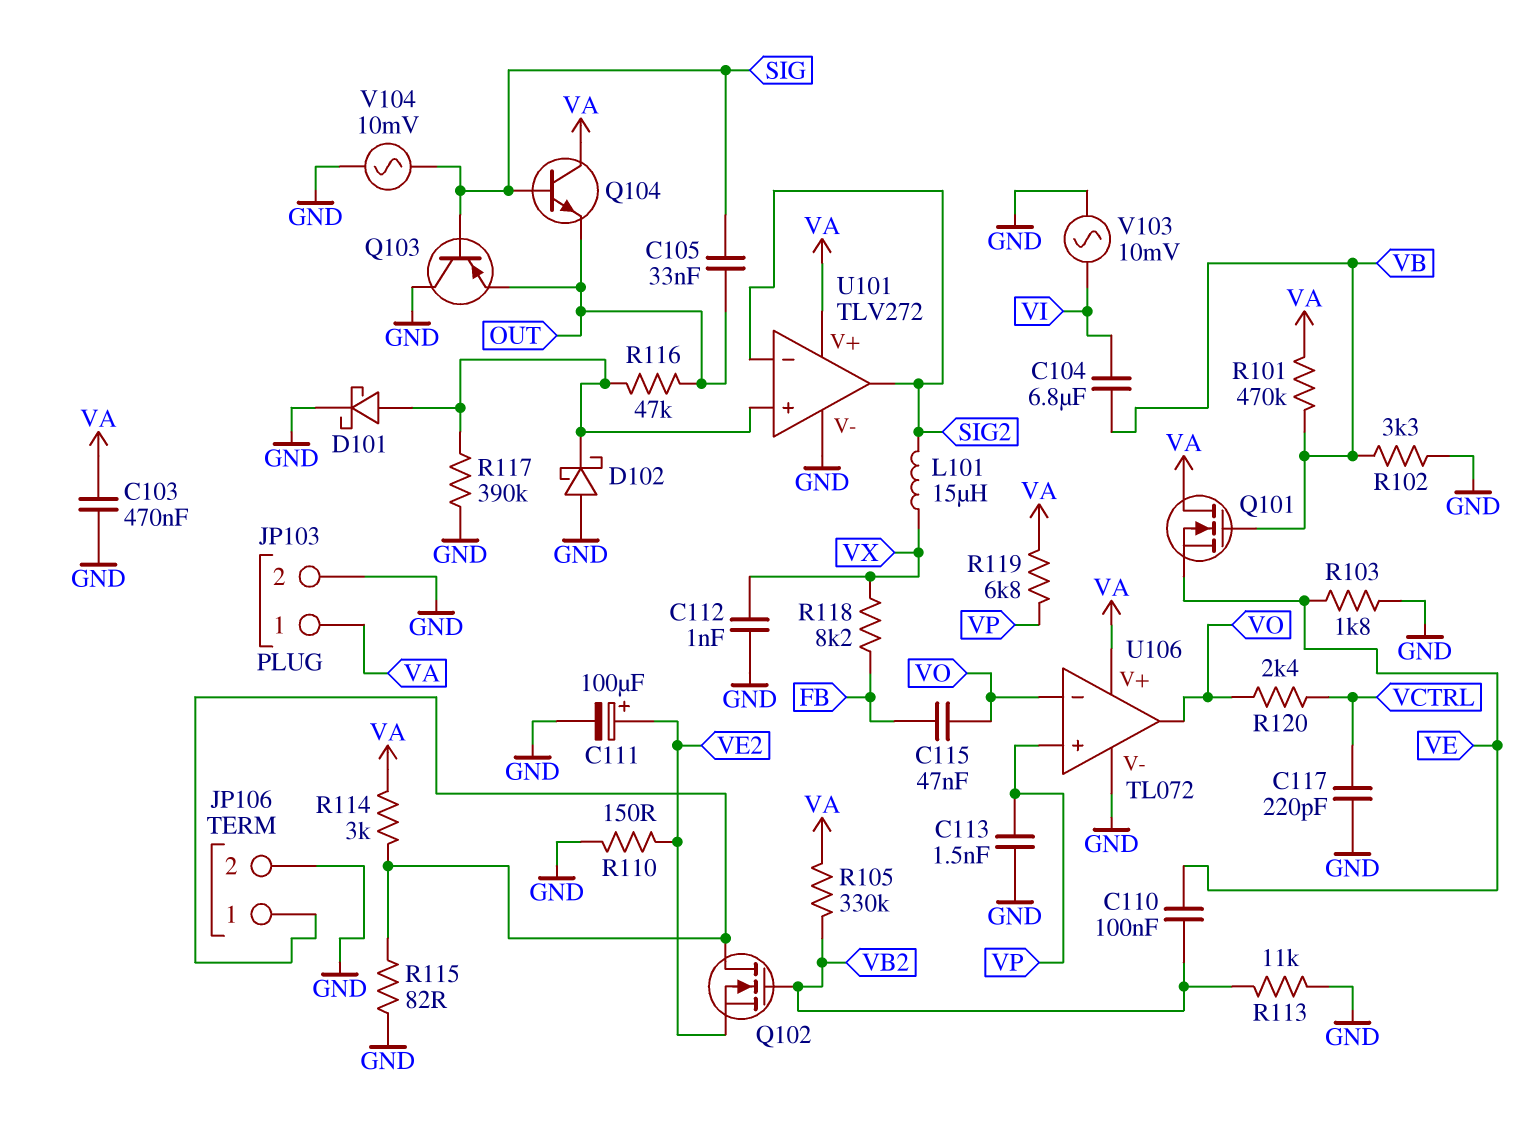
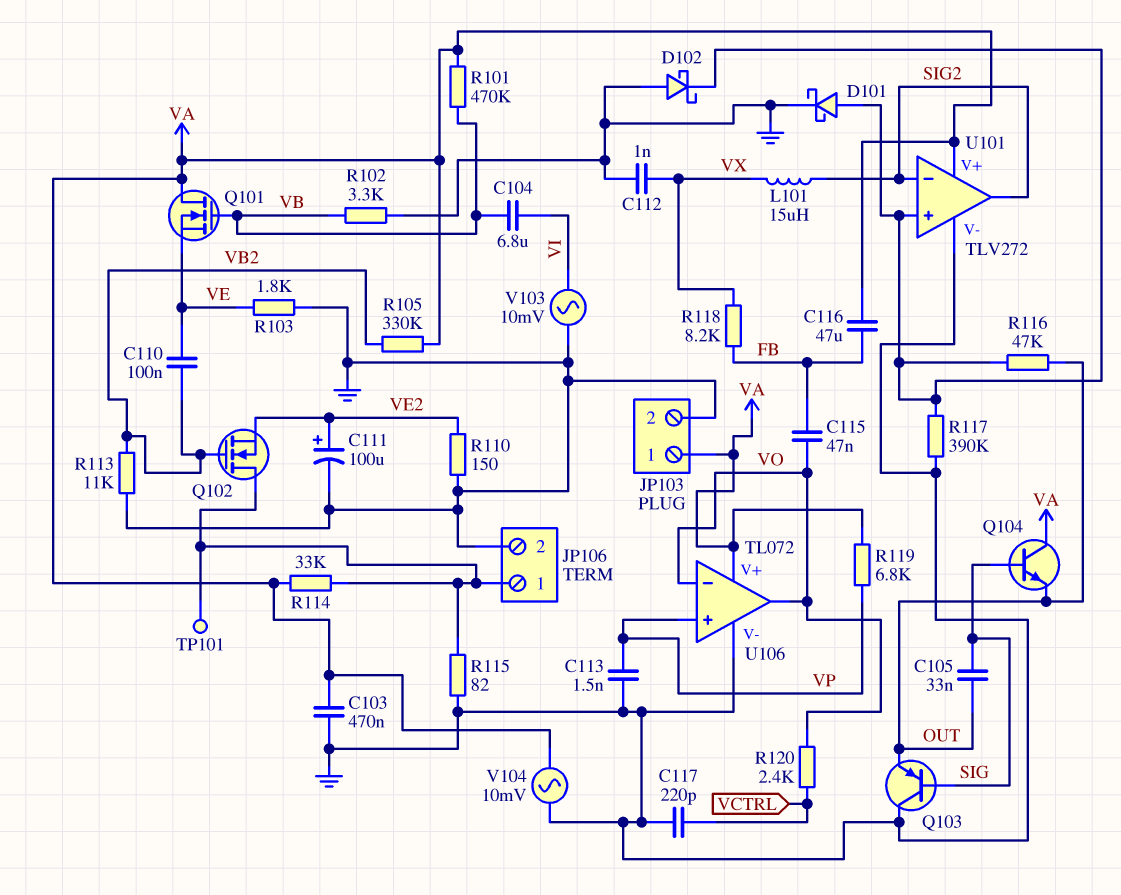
C116: none -> 47uF (FB, VA)
R114: 3k (JP106/1, VA) -> 33k (JP106/1, VA)
TP101: none -> test point (JP106/1)
V104: AC 10mV (GND, SIG) -> AC 10mV (GND, VA)

